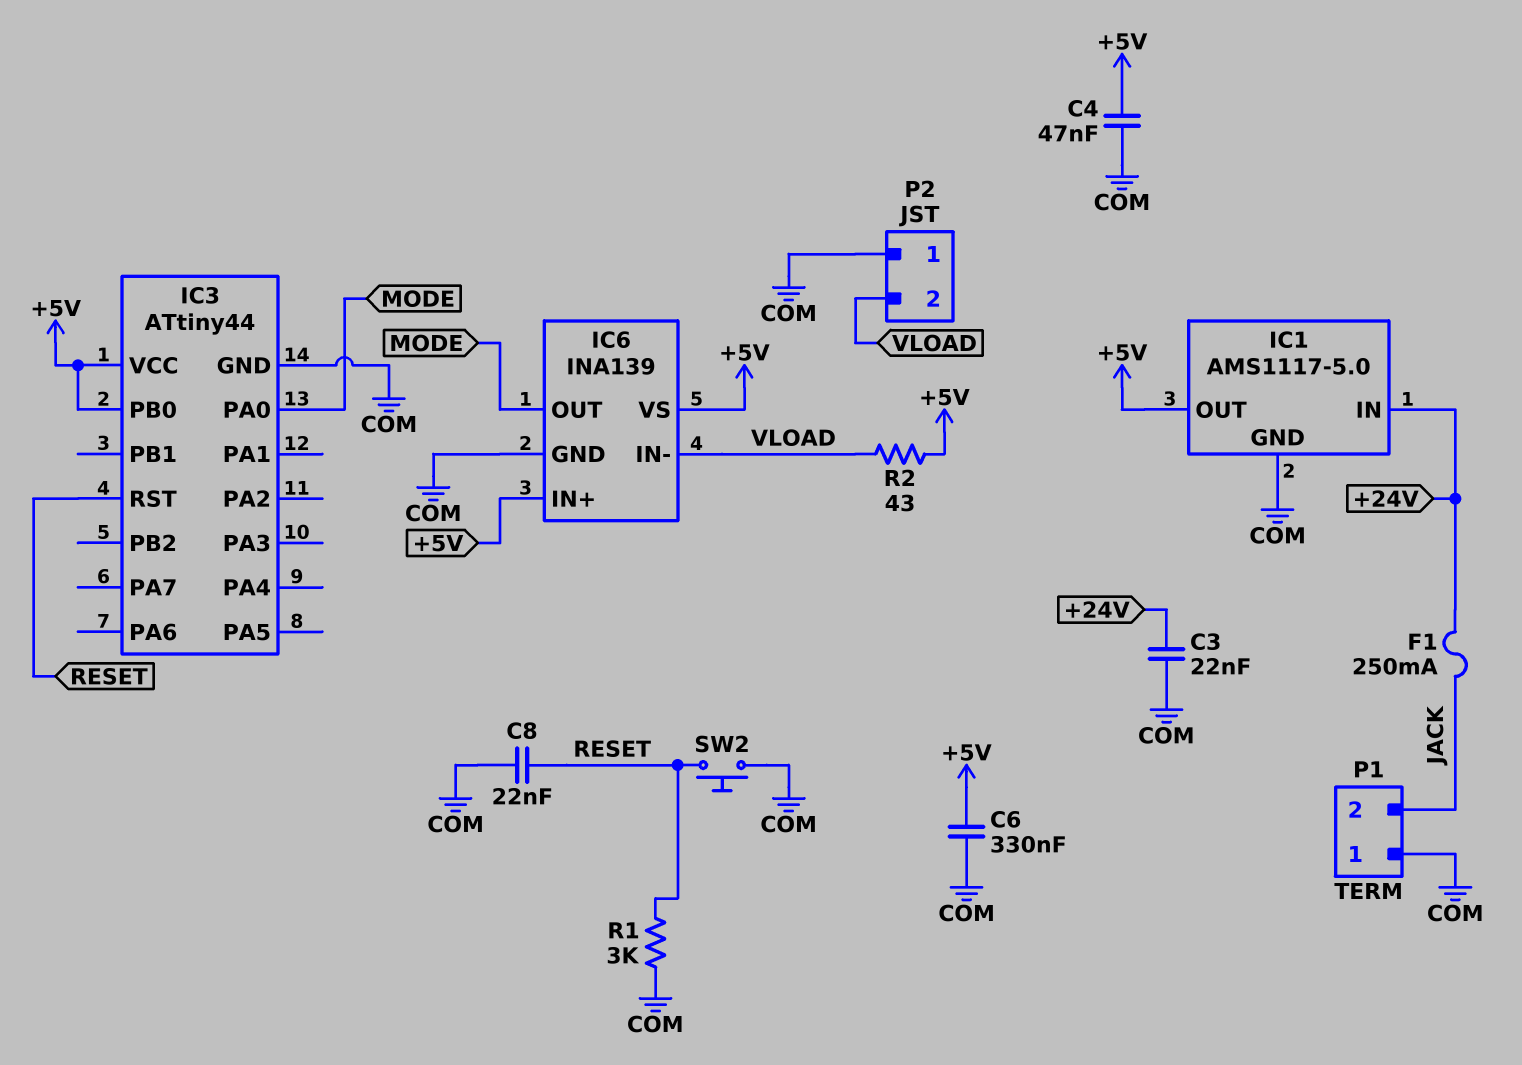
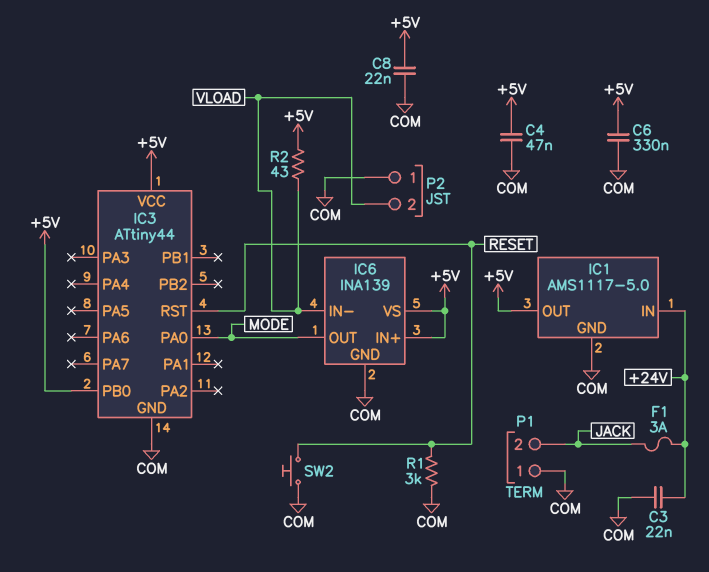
C8: 22nF (COM, RESET) -> 22nF (+5V, COM)
F1: 250mA (+24V, JACK) -> 3A (+24V, JACK)

